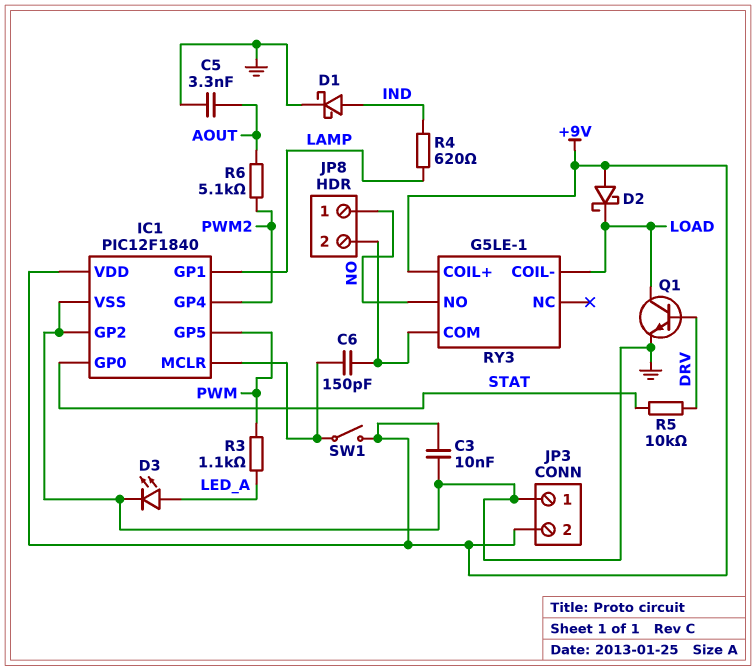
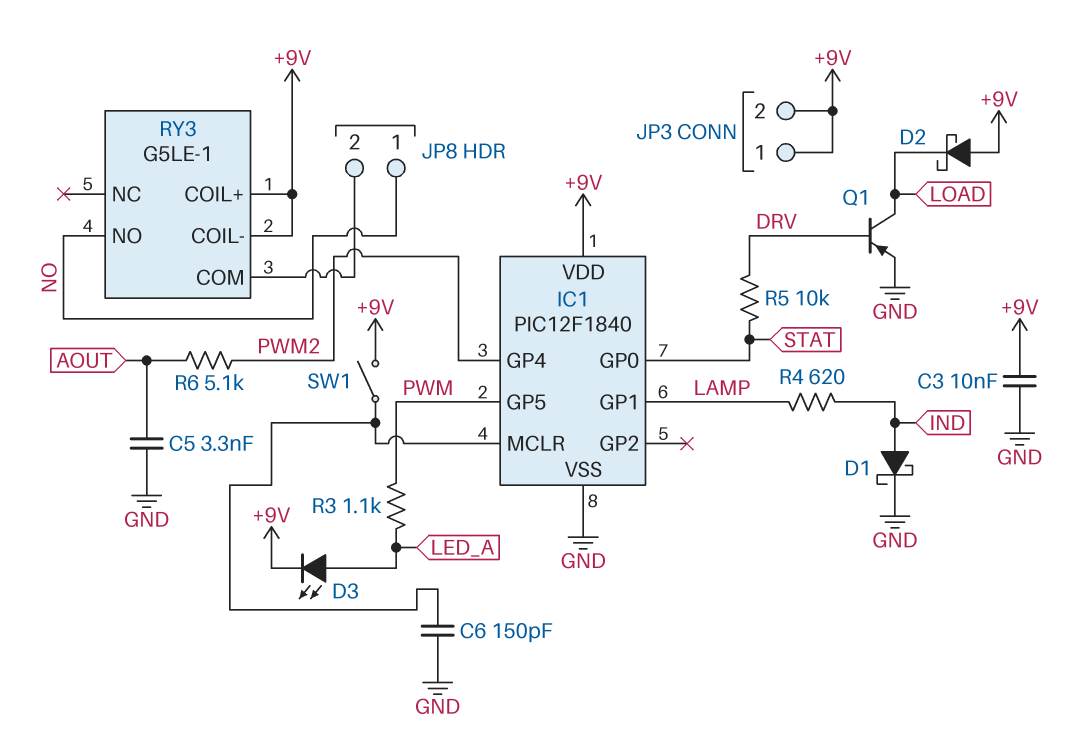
C6: 150pF (IC1/MCLR, JP8/2) -> 150pF (GND, IC1/MCLR)
D3: LED (A LED_A, K GND) -> LED (A LED_A, K +9V)
IC1 pin GP2: GND -> none
JP3 pin 1: GND -> +9V
Q1: NPN (B DRV, C LOAD, E GND) -> PNP (B DRV, C LOAD, E GND)
RY3 pin COIL-: LOAD -> +9V

